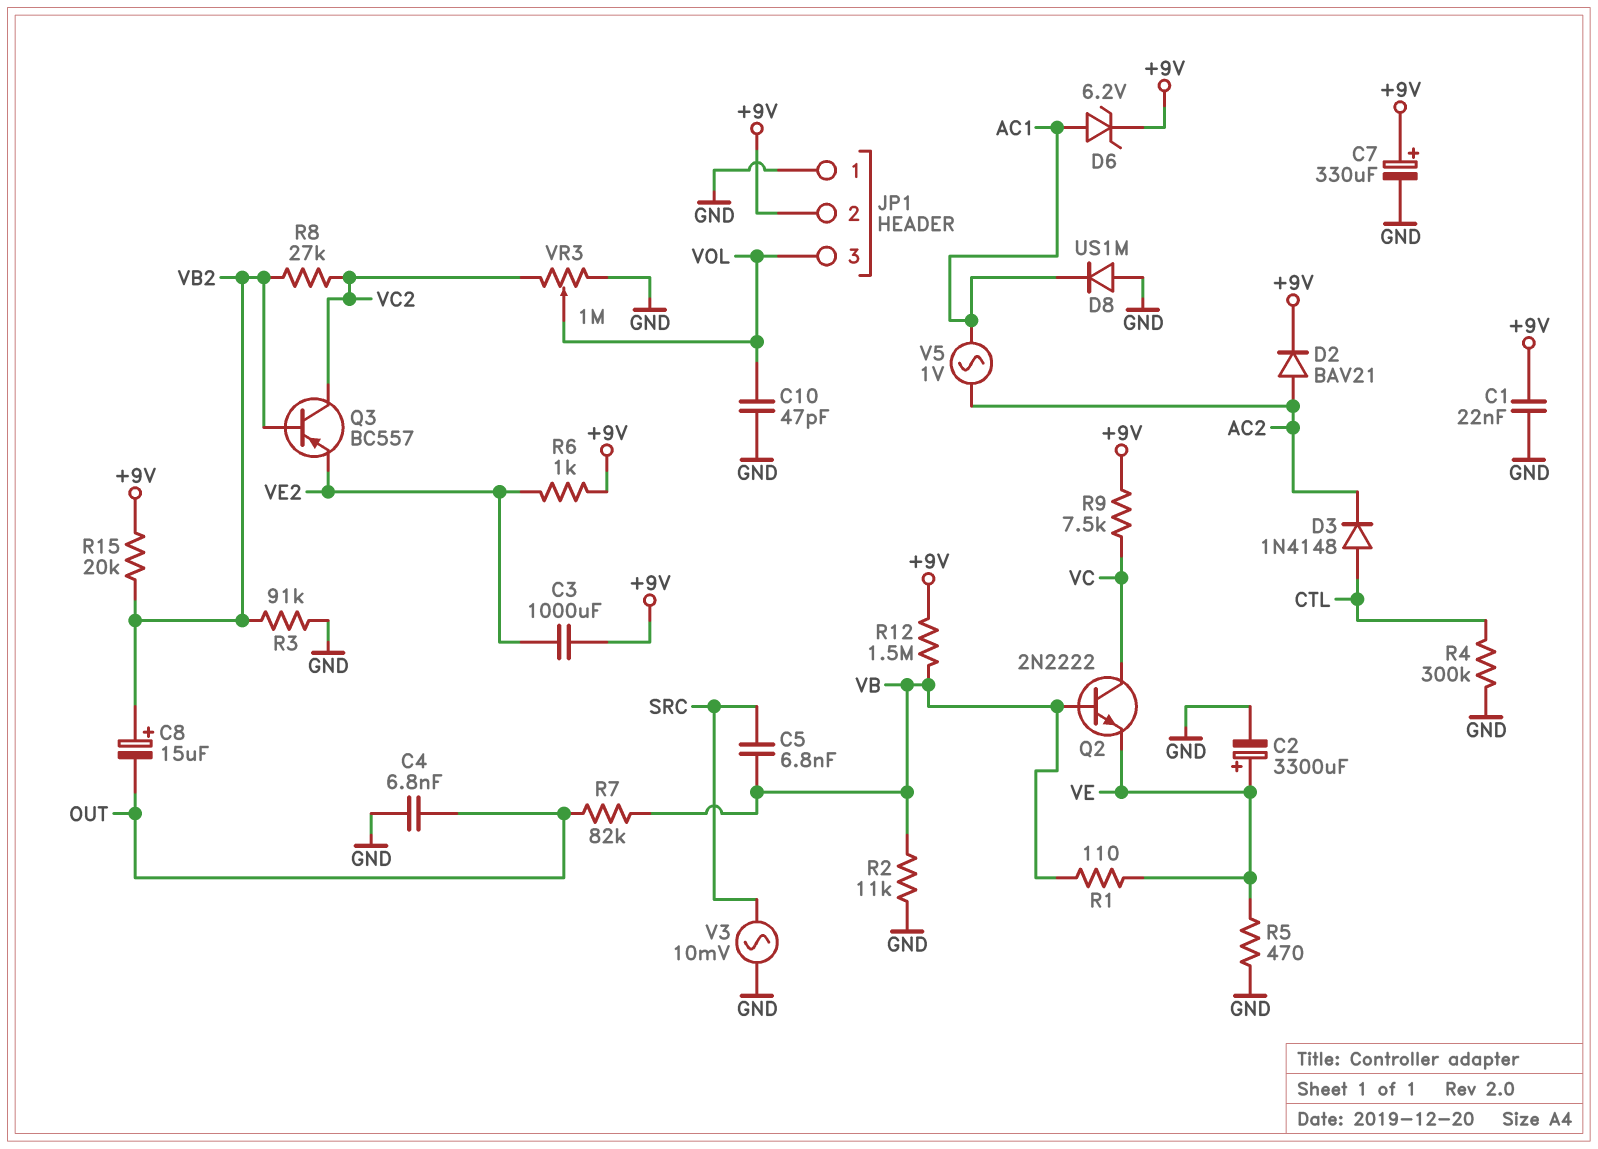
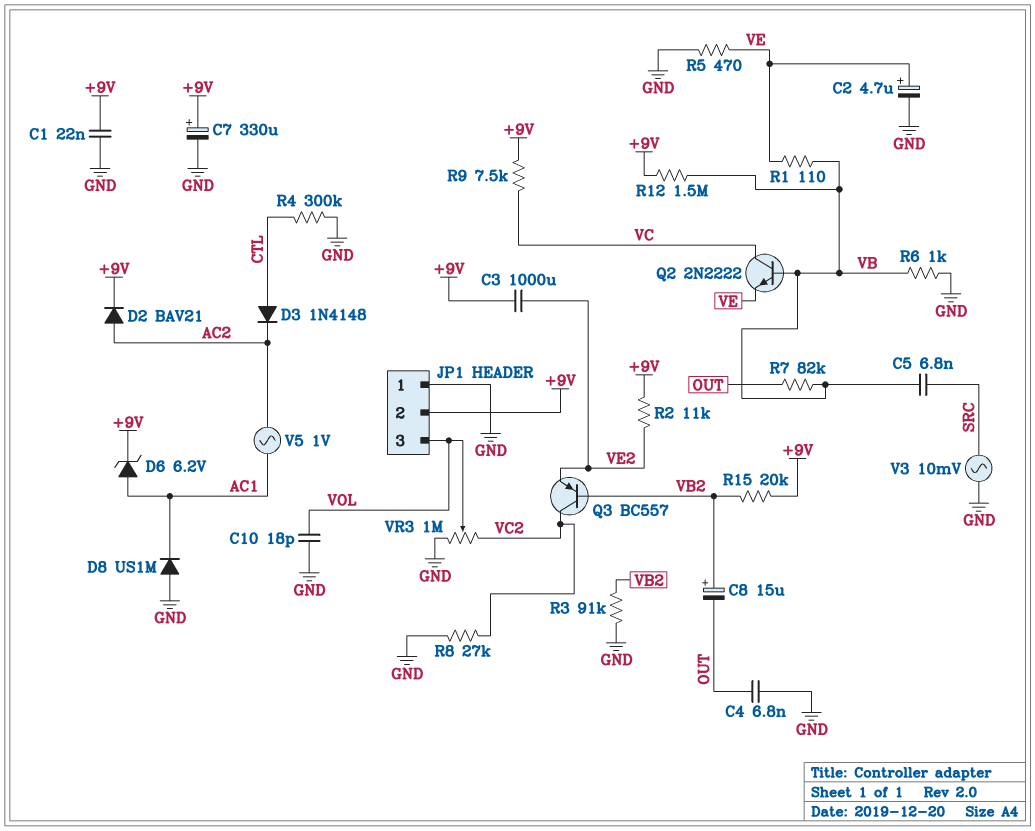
C2: 3300uF (plus VE, minus GND) -> 4.7uF (plus VE, minus GND)
C10: 47pF (GND, VOL) -> 18pF (GND, VOL)
R2: 11k (GND, VB) -> 11k (+9V, VE2)
R6: 1k (+9V, VE2) -> 1k (GND, VB)
R8: 27k (VB2, VC2) -> 27k (GND, VC2)

